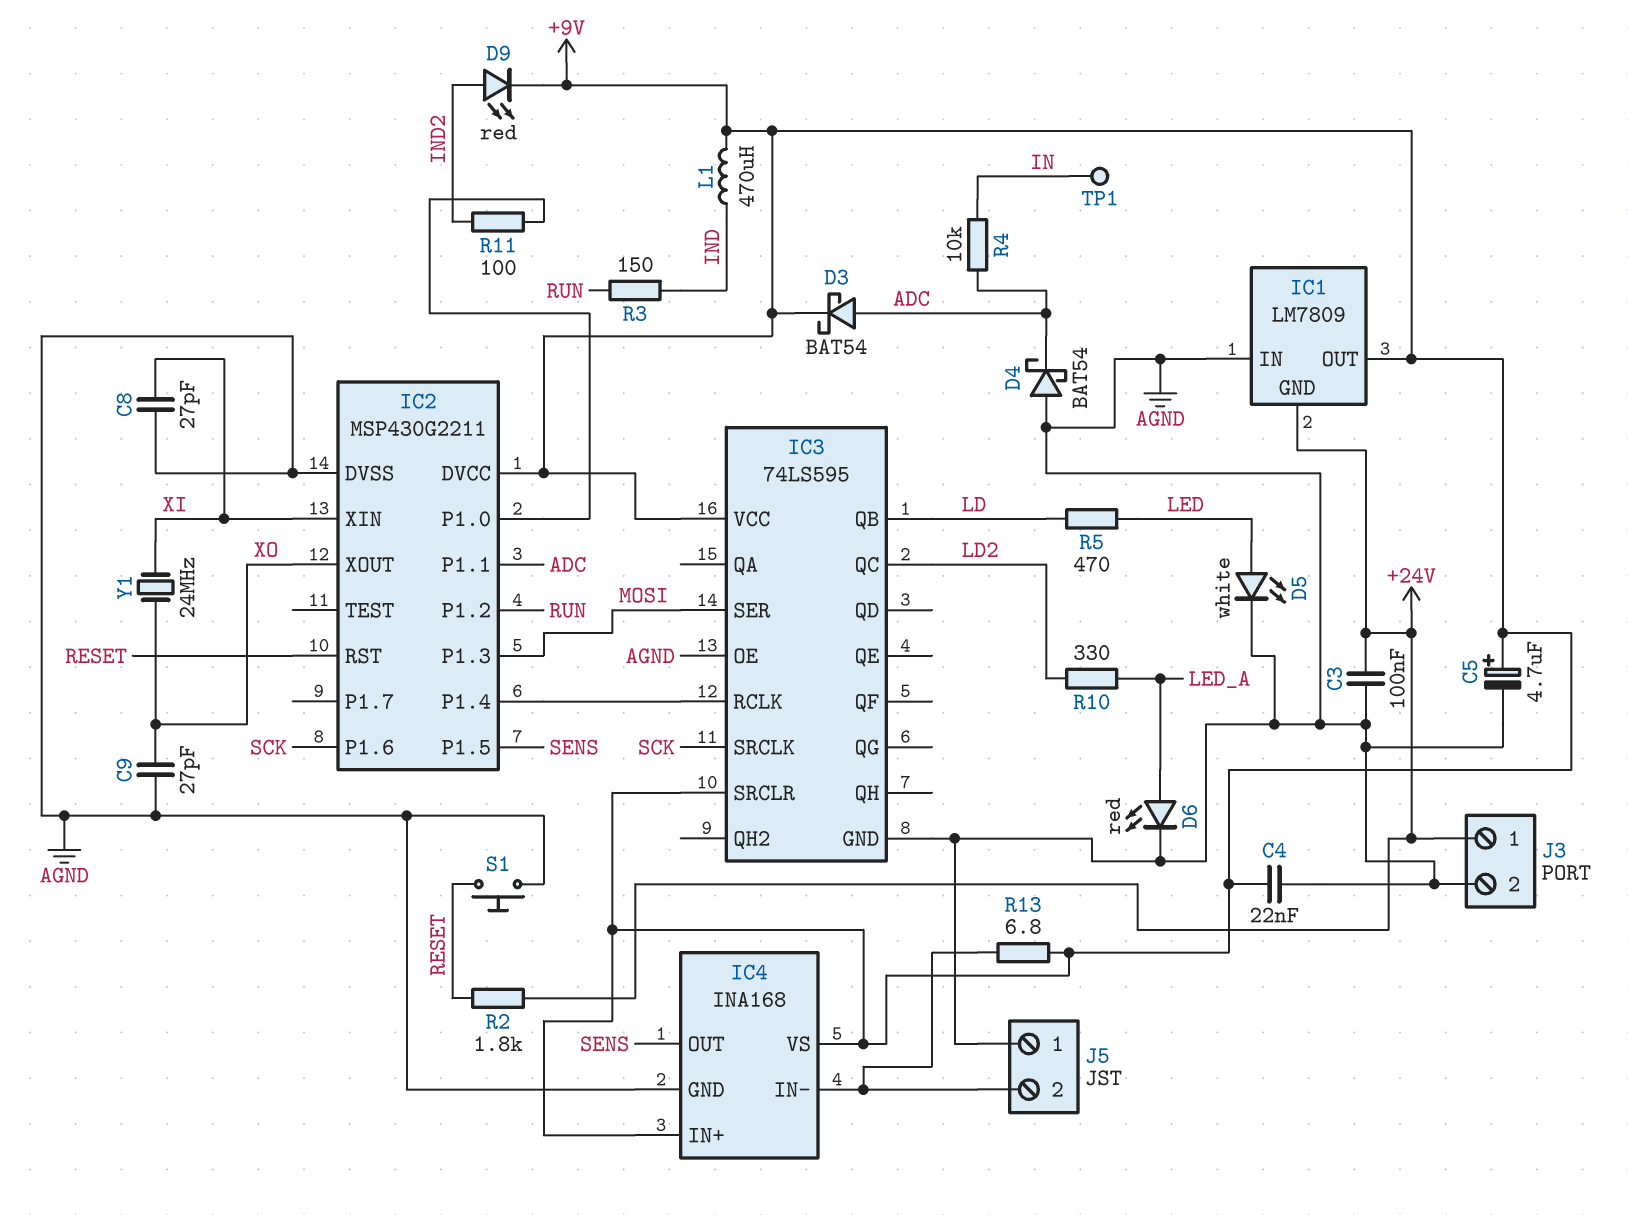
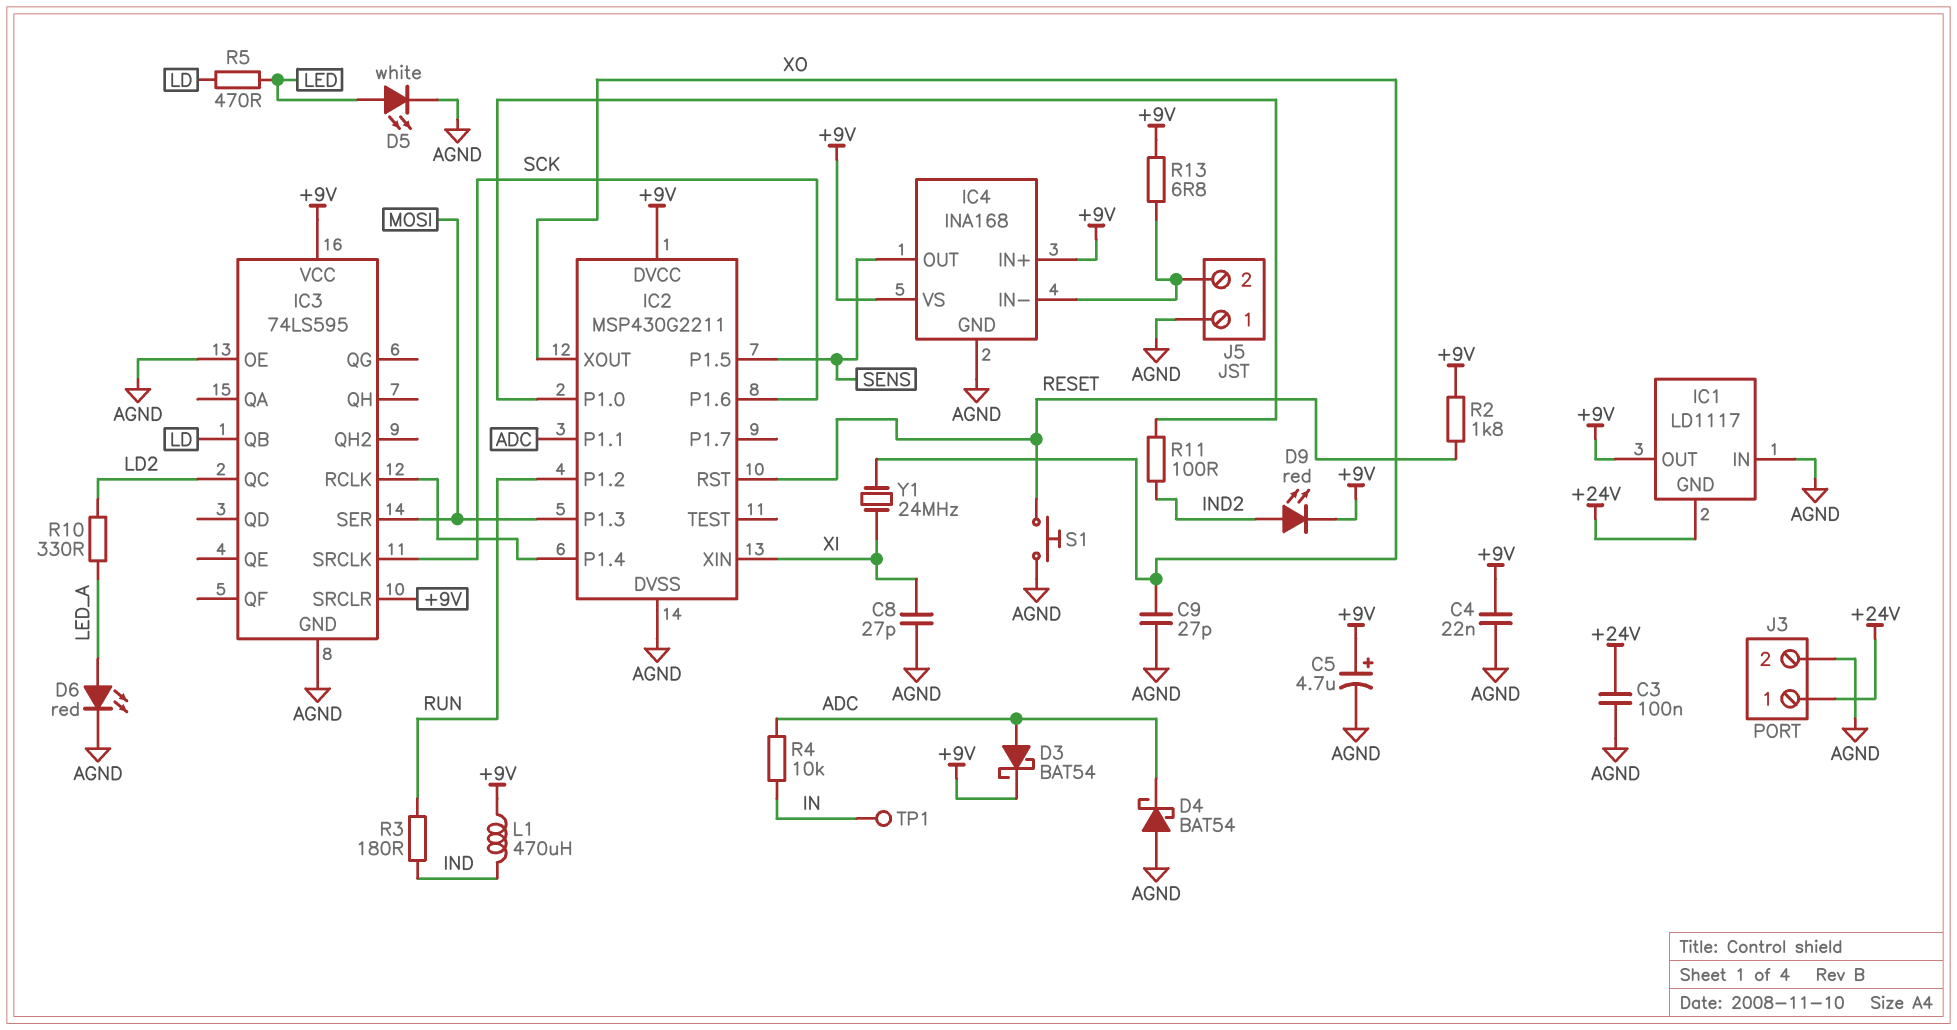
IC1: LM7809 -> LD1117
R2: 1.8k (+24V, RESET) -> 1.8k (+9V, RESET)
R3: 150 (IND, RUN) -> 180 (IND, RUN)

